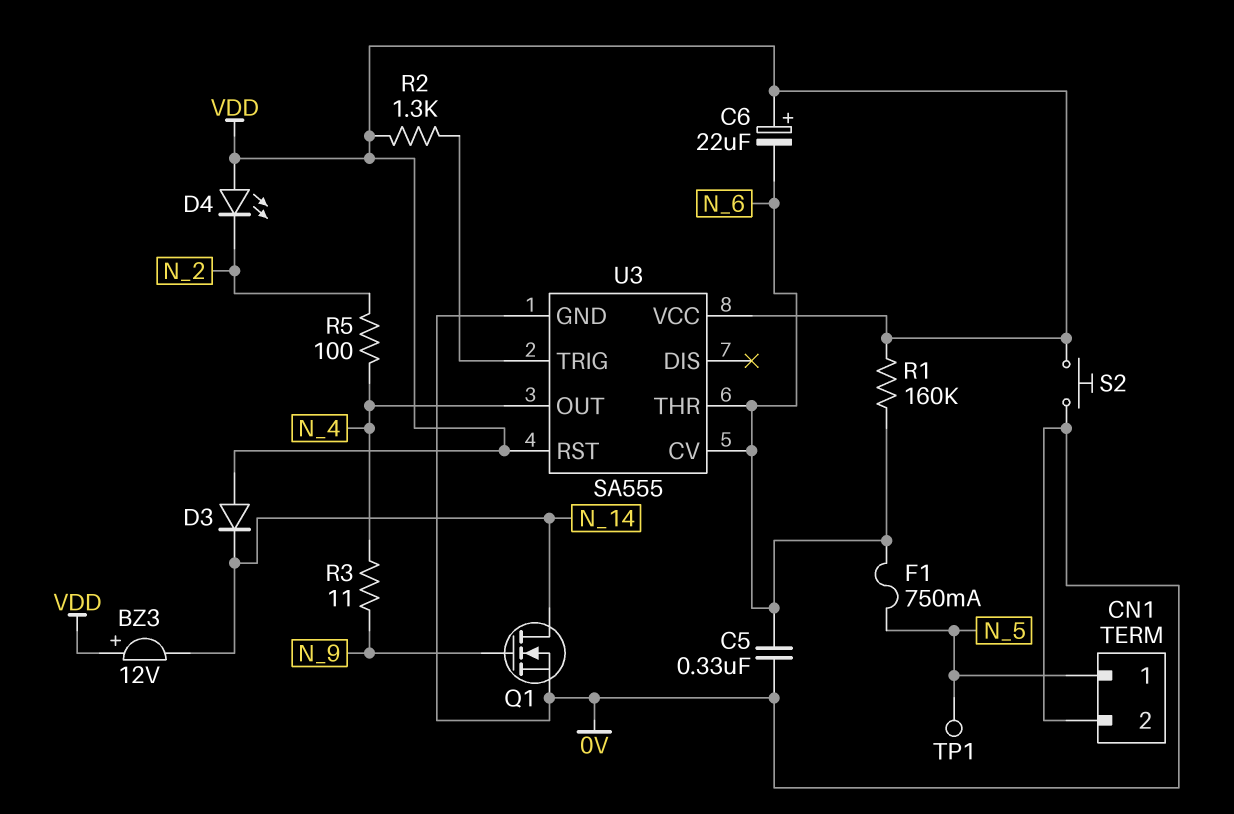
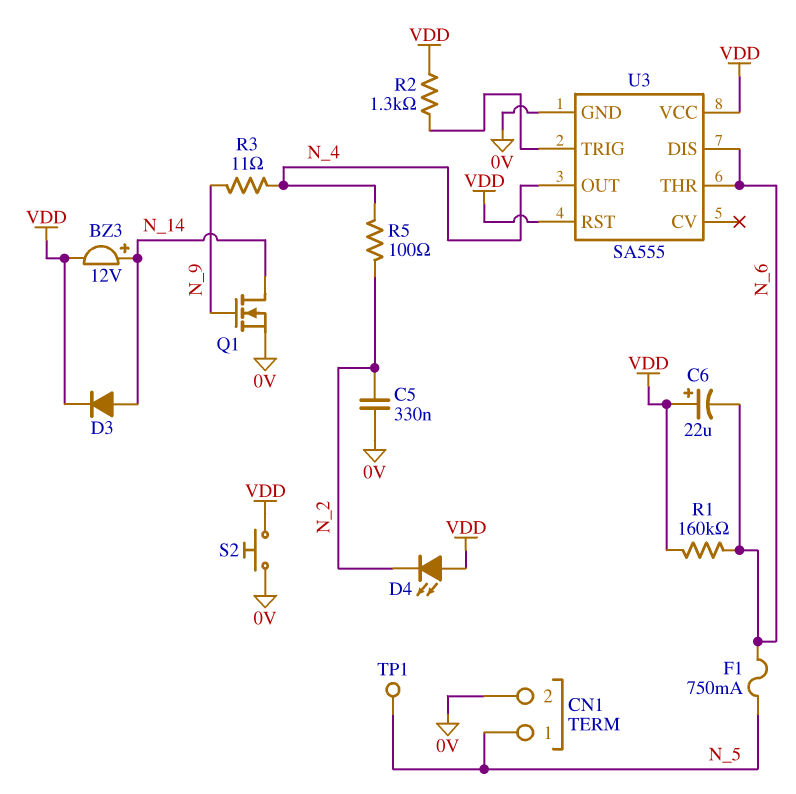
BZ3: buzzer 12V (plus VDD, minus N_14) -> buzzer 12V (plus N_14, minus VDD)
C5: 330nF (0V, N_6) -> 330nF (0V, N_2)
D3: diode (A VDD, K N_14) -> diode (A N_14, K VDD)
U3 pin CV: N_6 -> none
U3 pin DIS: none -> N_6

